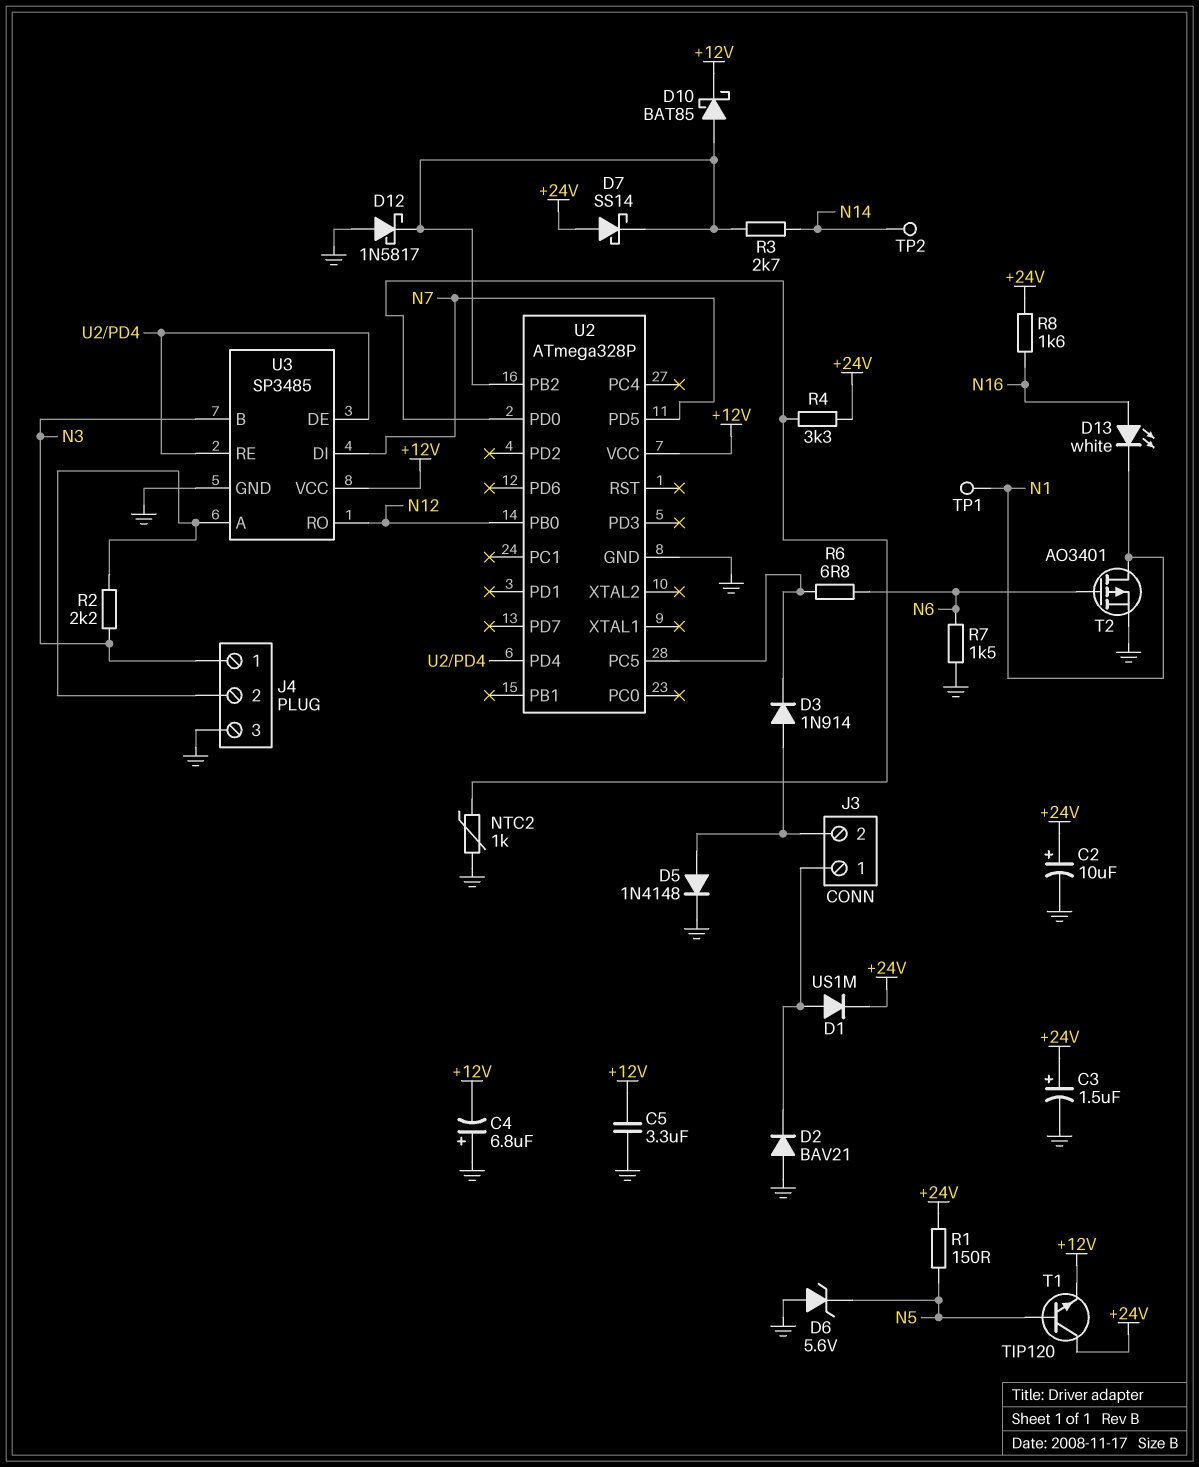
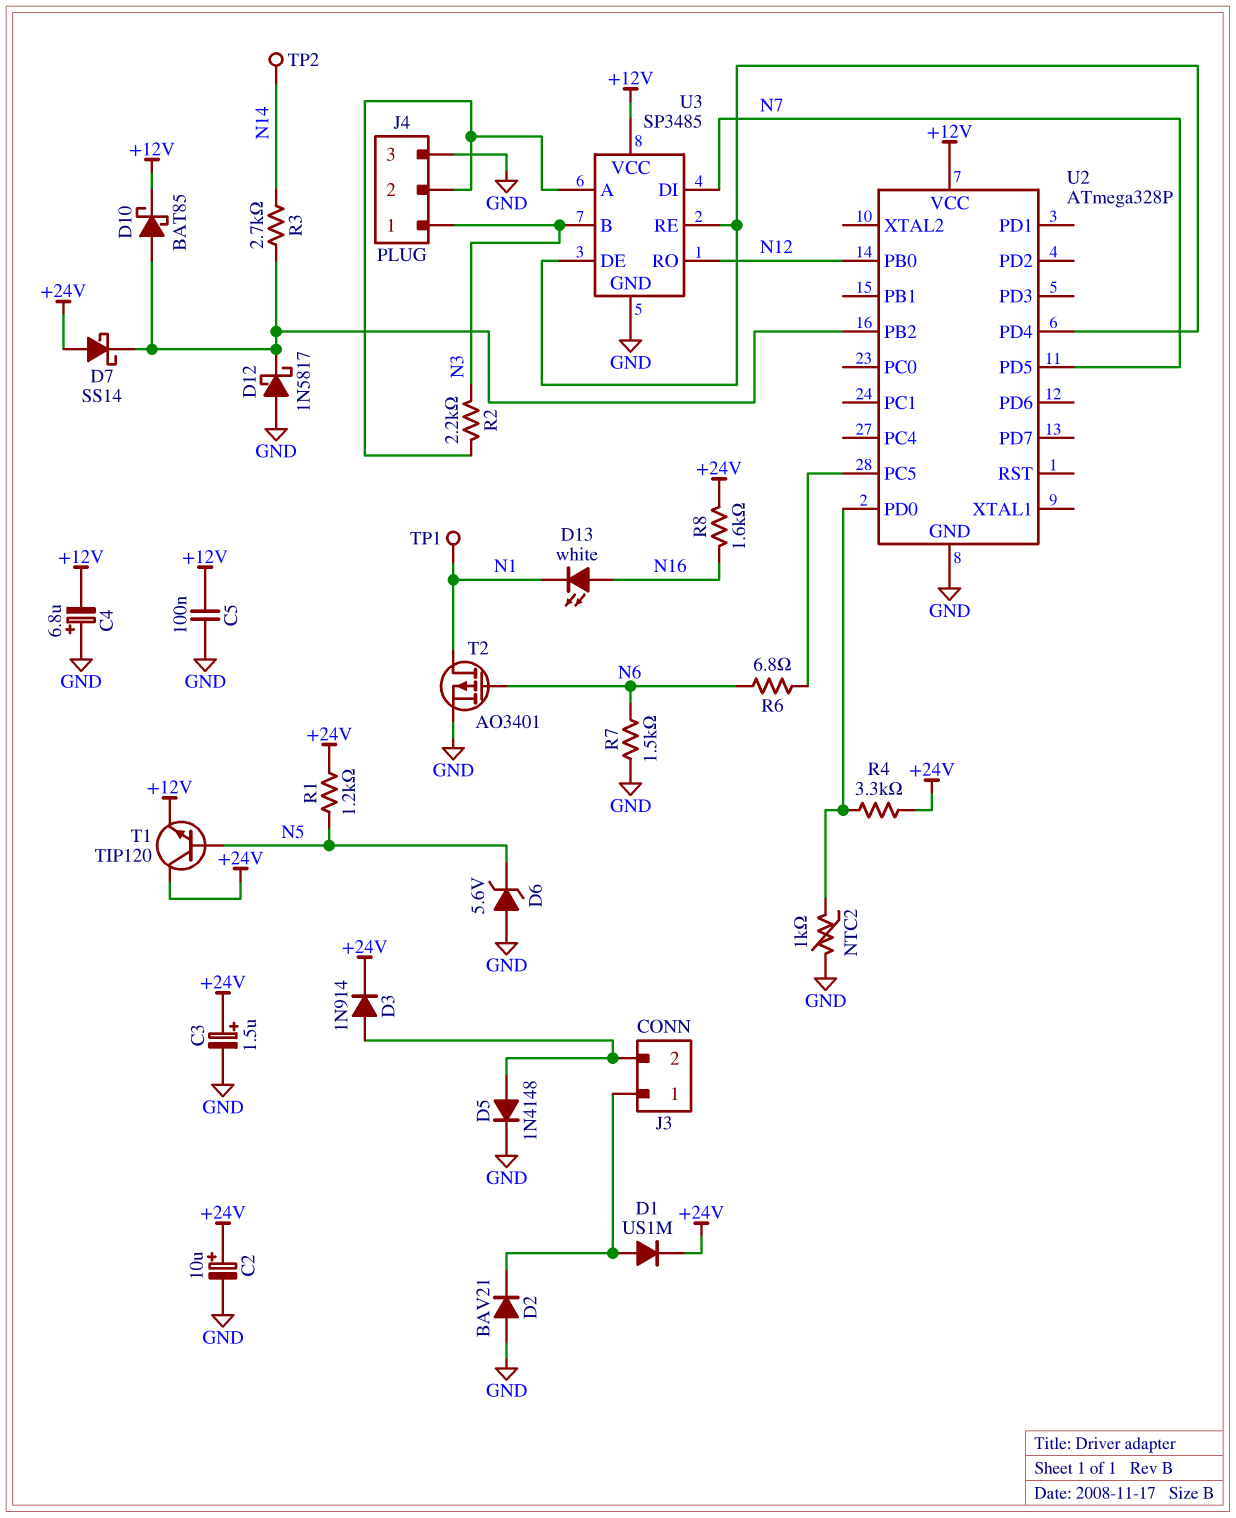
C5: 3.3uF (+12V, GND) -> 100nF (+12V, GND)
D3: diode 1N914 (A J3/2, K U2/PC5) -> diode 1N914 (A J3/2, K +24V)
R1: 150 (+24V, N5) -> 1.2k (+24V, N5)

